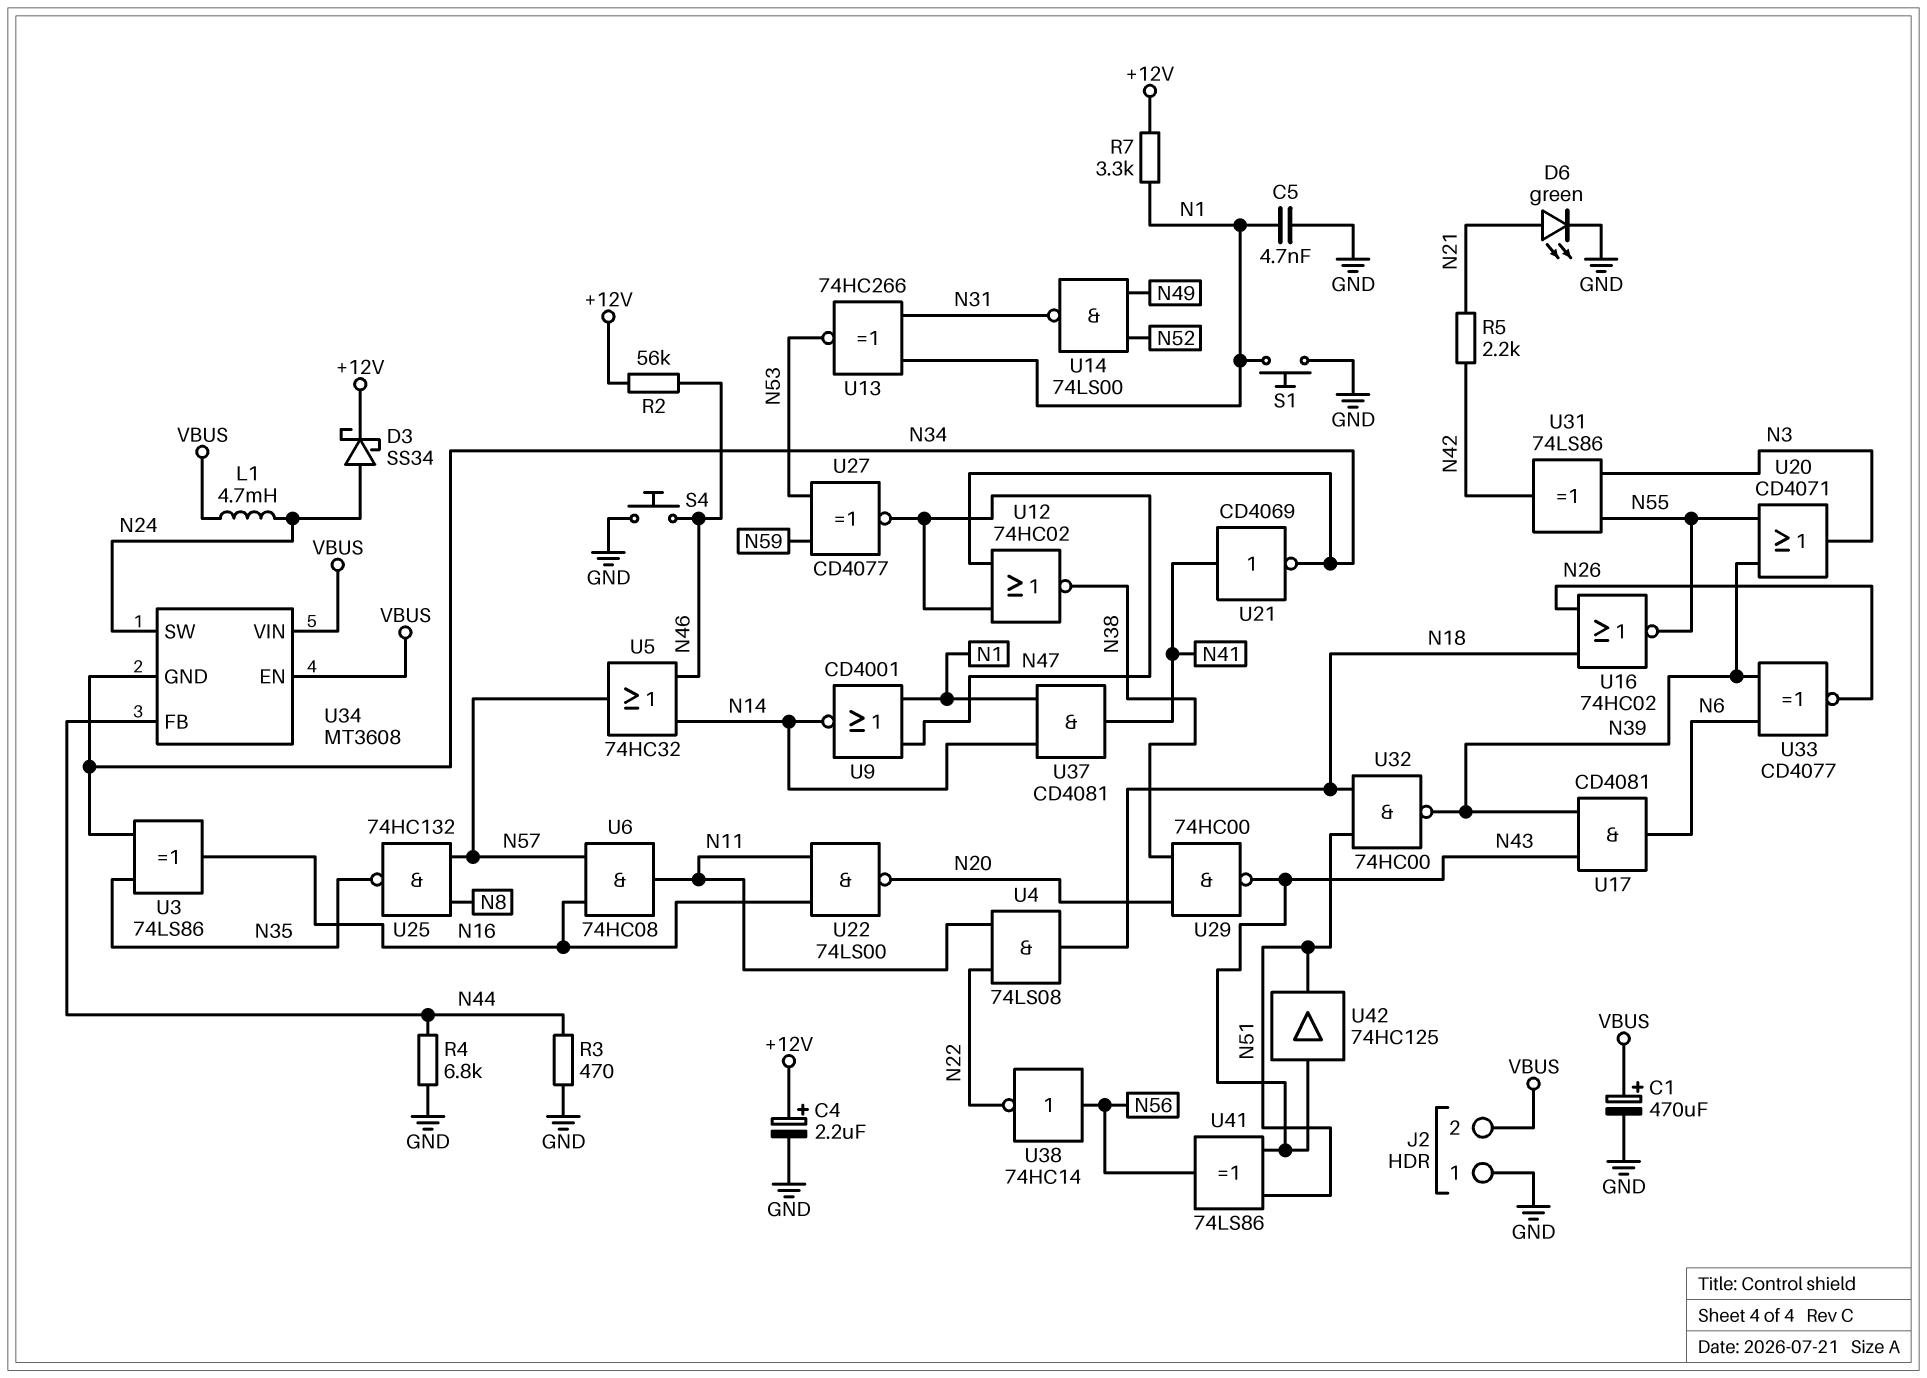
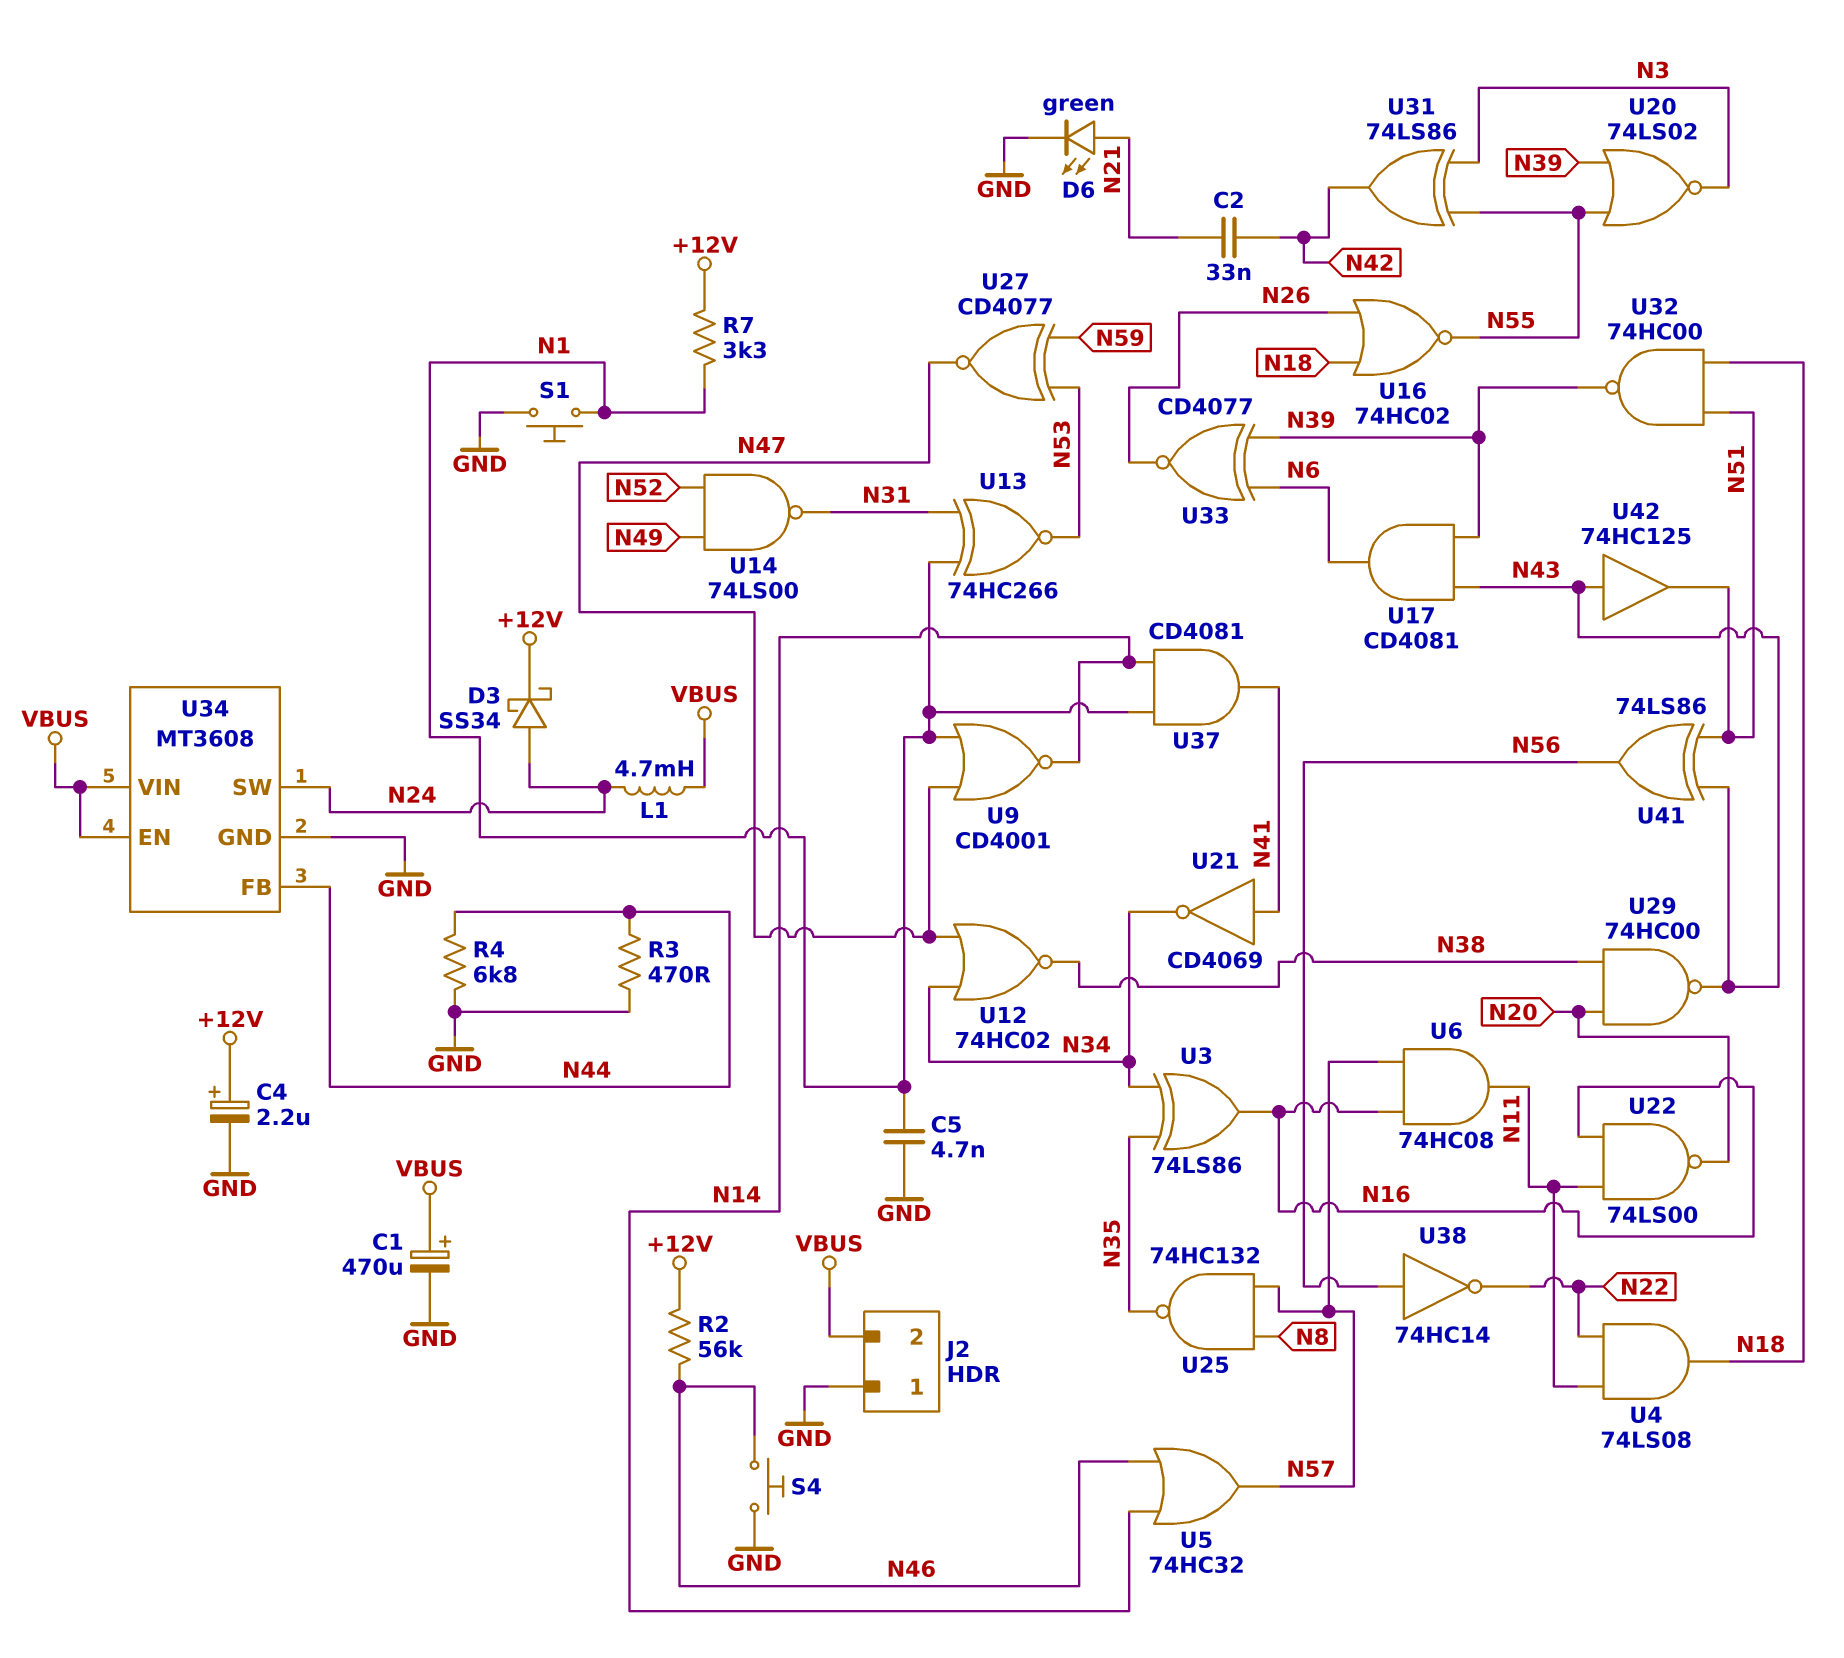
C2: none -> 33nF (N21, N42)
R5: 2.2k (N21, N42) -> none
U20: OR CD4071 (in N39, in N55, out N3) -> NOR 74LS02 (in N39, in N55, out N3)
U34 pin GND: N34 -> GND

